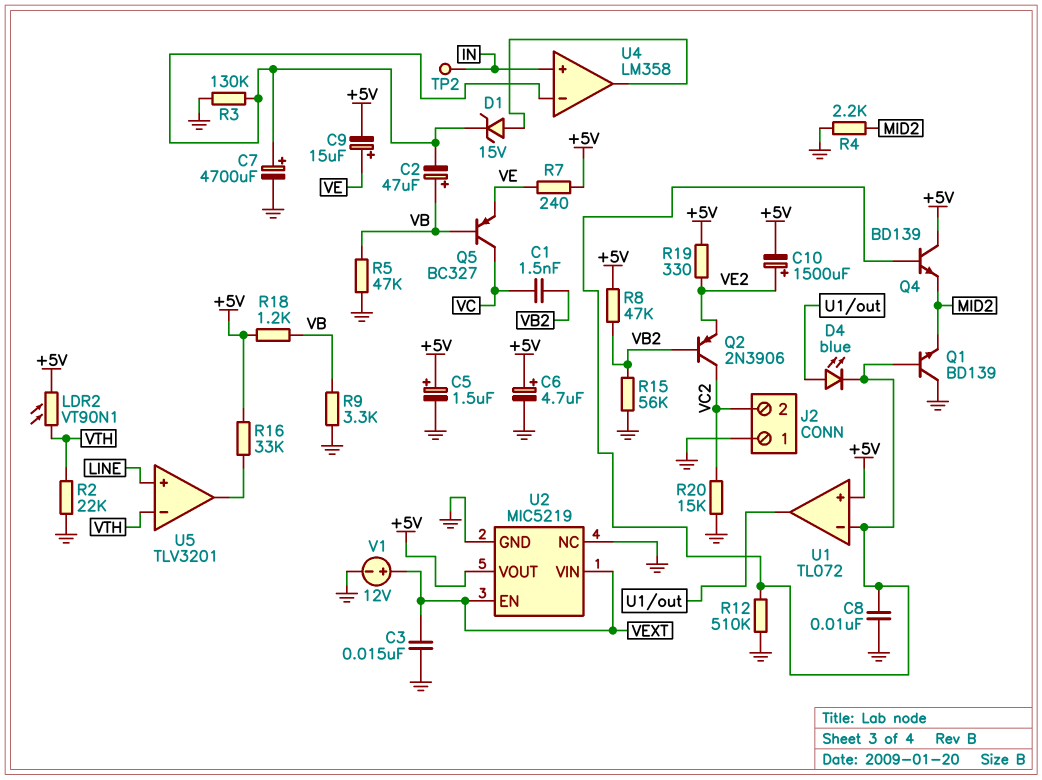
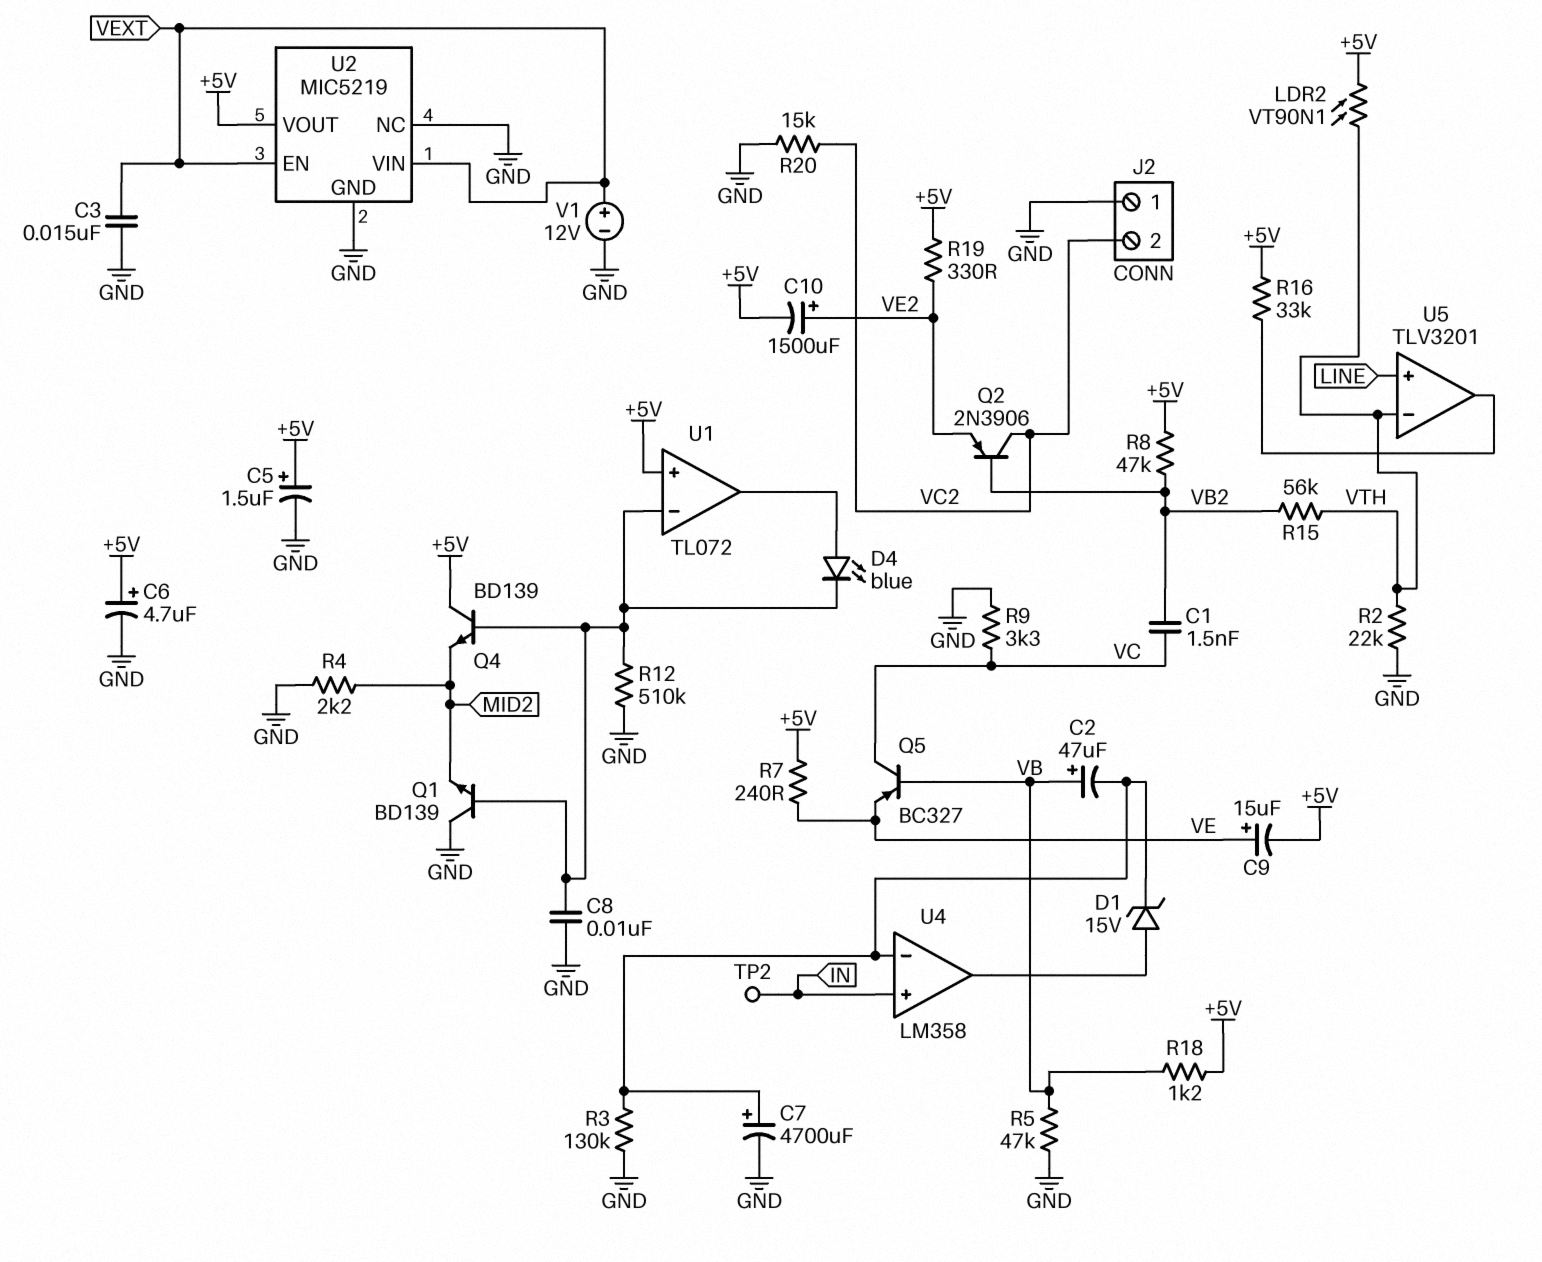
R9: 3.3k (GND, VB) -> 3.3k (GND, VC)
R15: 56k (GND, VB2) -> 56k (VB2, VTH)

